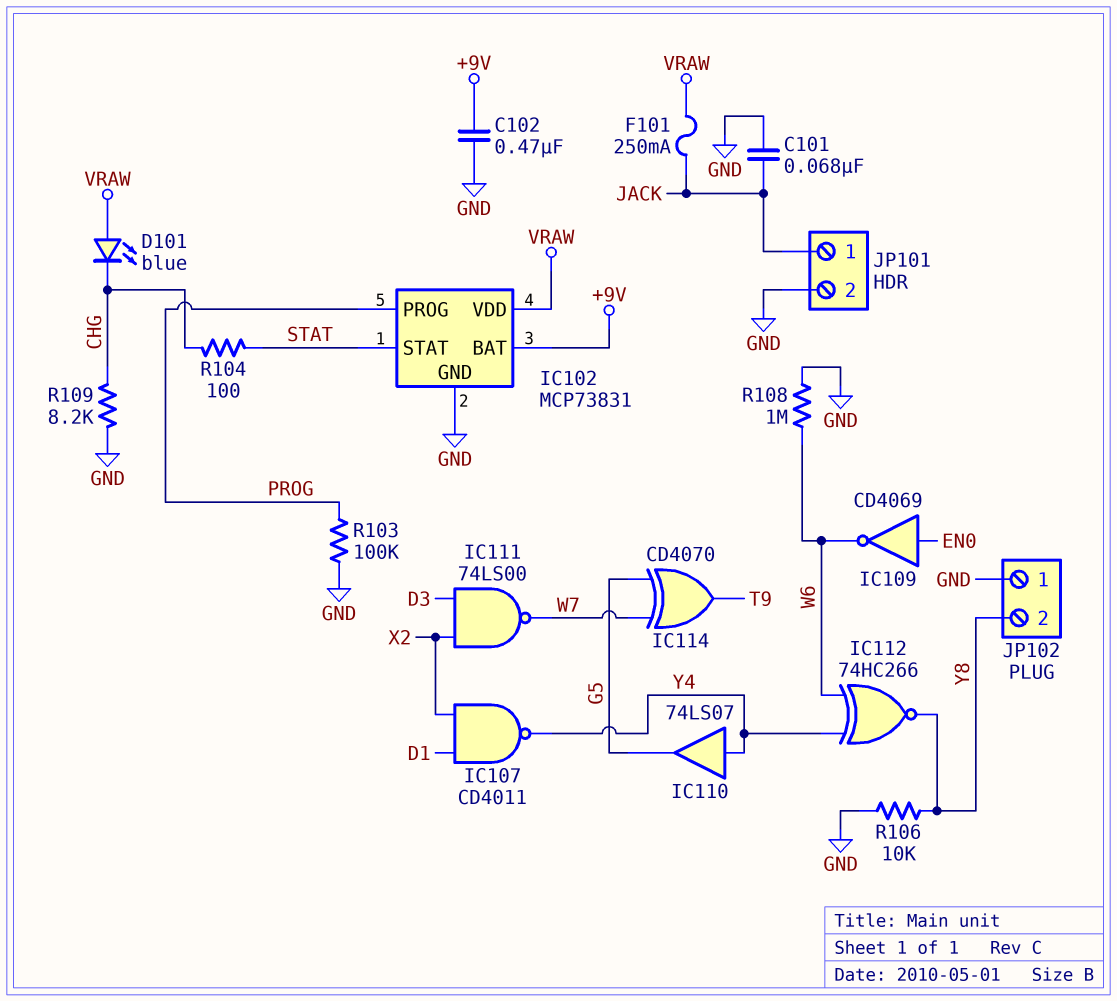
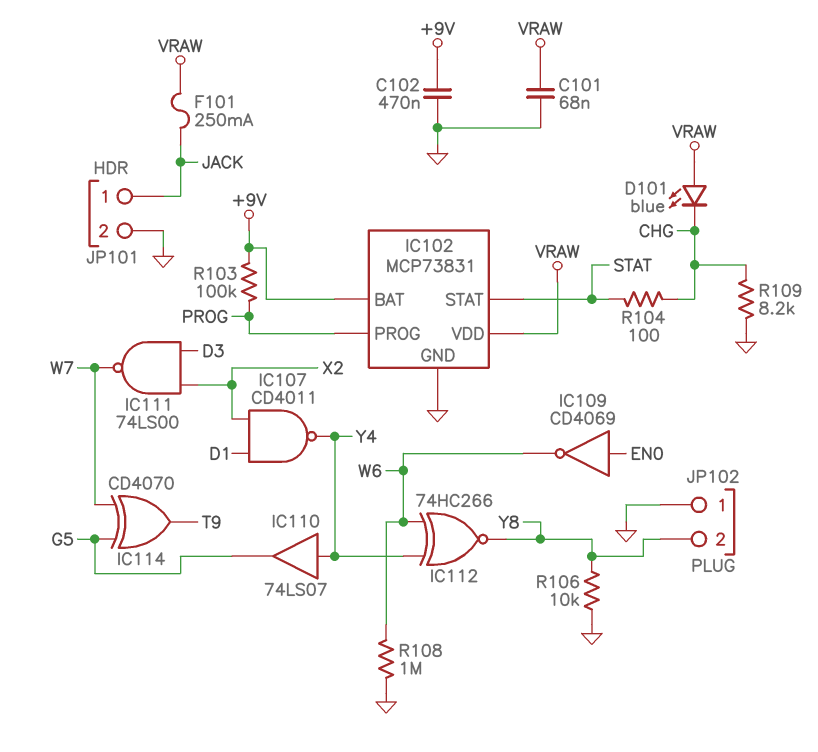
C101: 68nF (GND, JACK) -> 68nF (GND, VRAW)
R103: 100k (GND, PROG) -> 100k (+9V, PROG)

